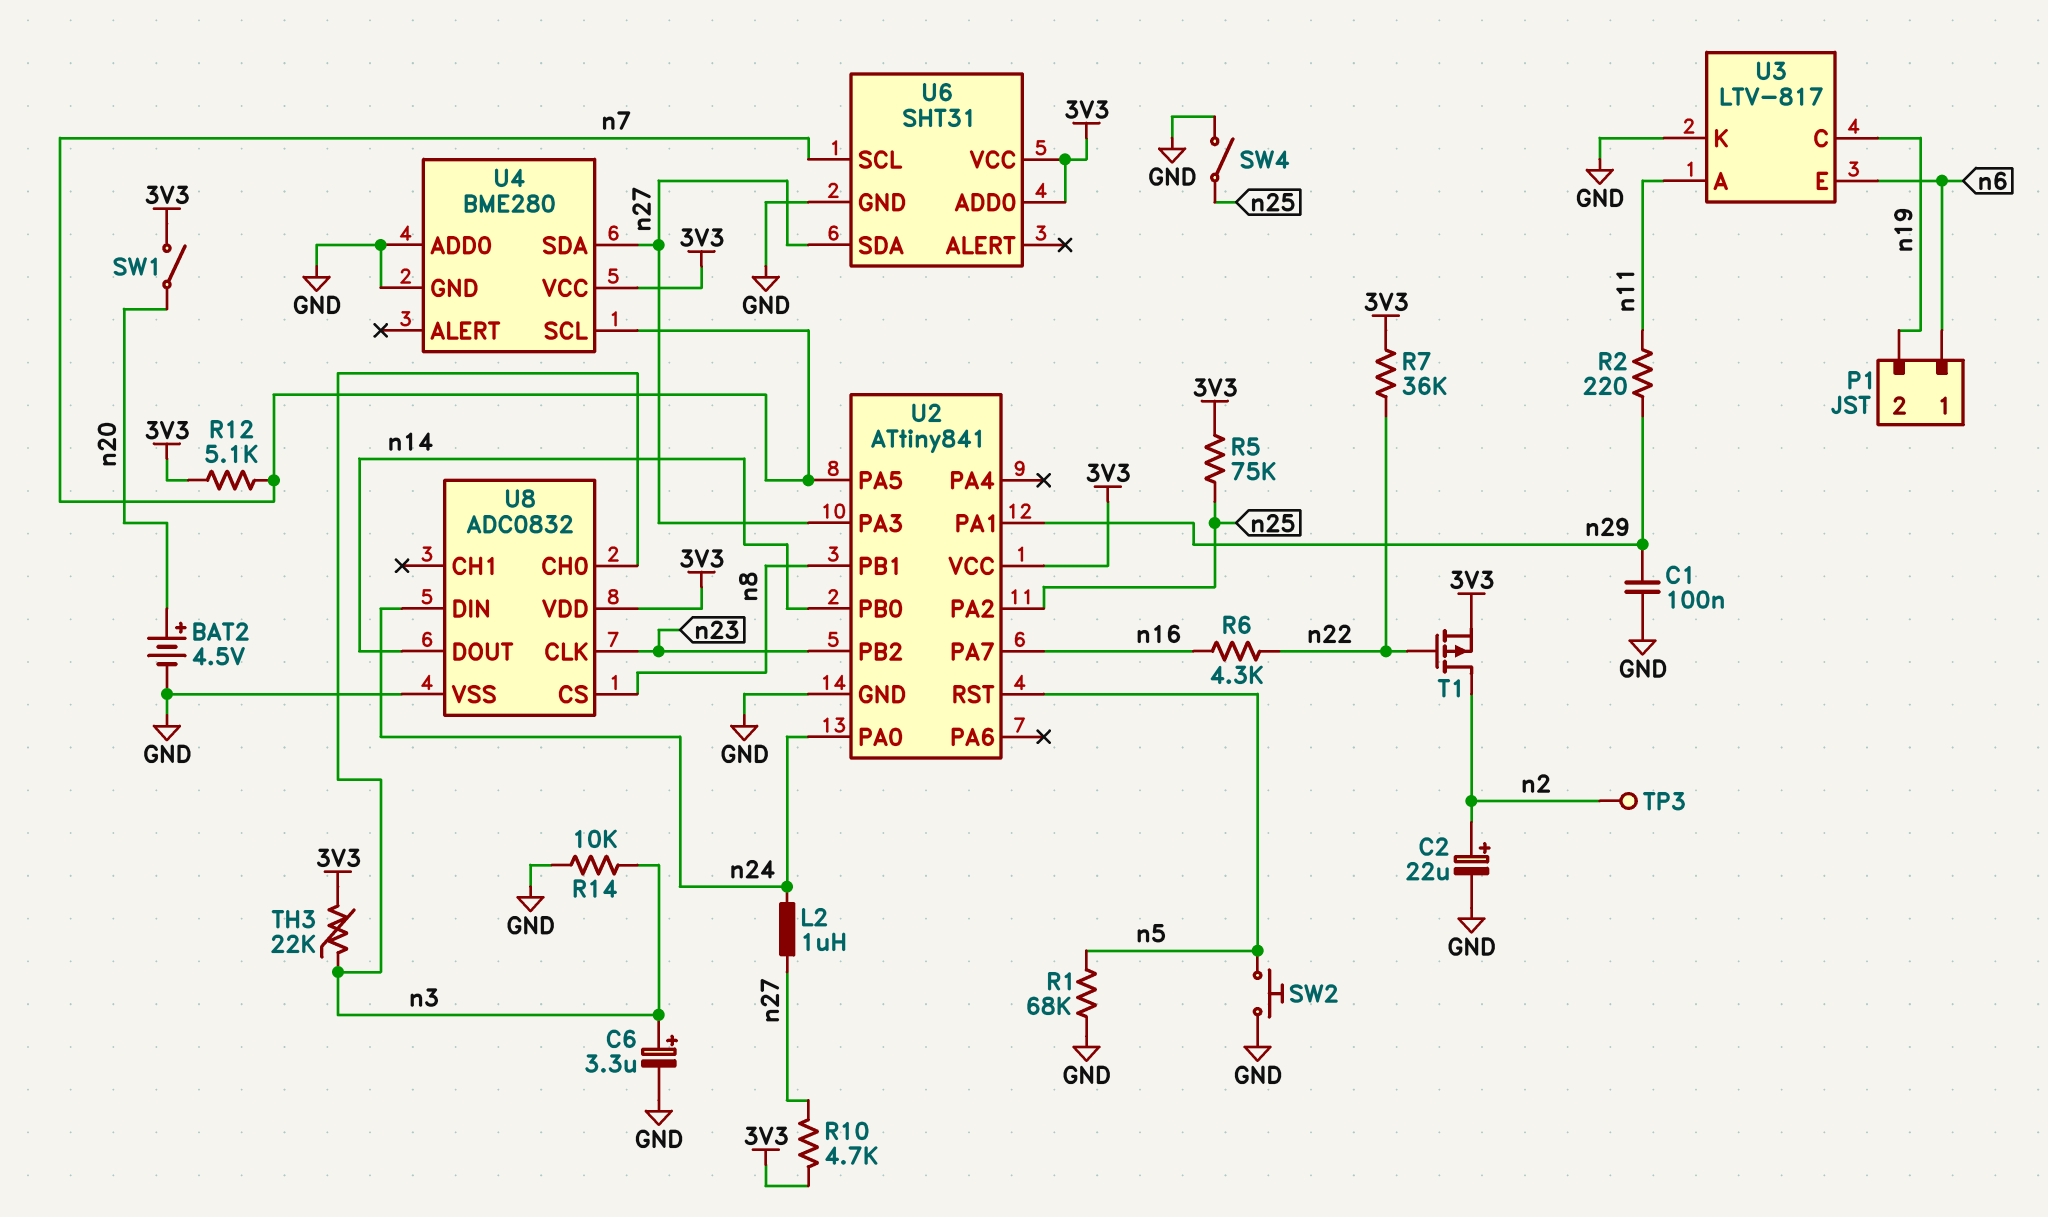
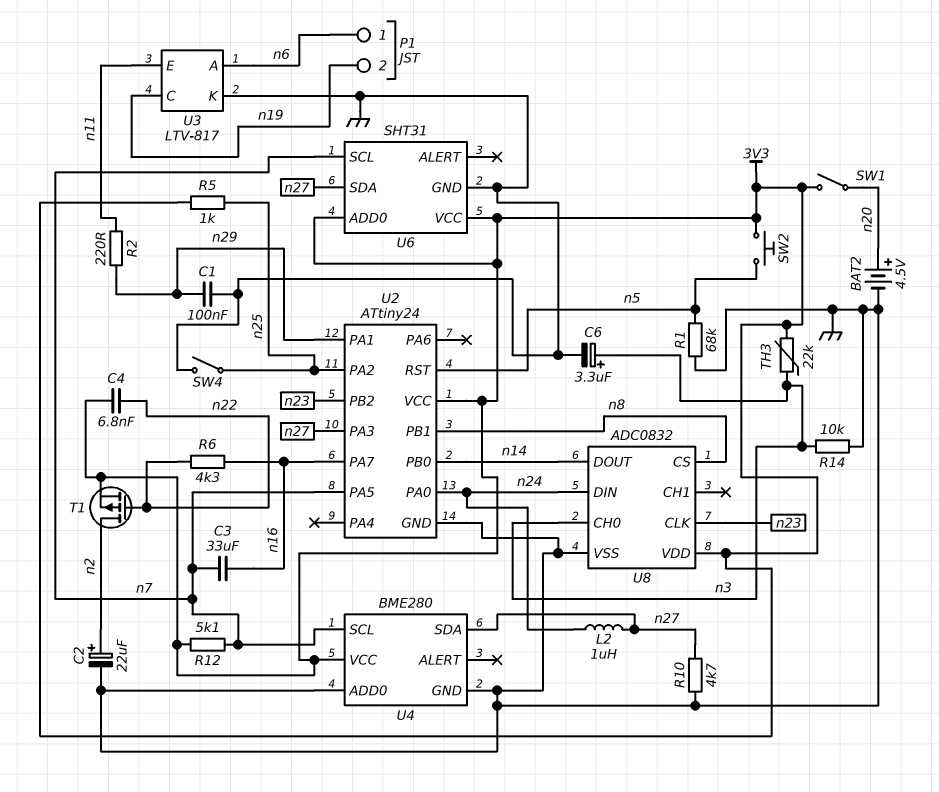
C3: none -> 33uF (n7, n16)
C4: none -> 6.8nF (3V3, n22)
R5: 75k (3V3, n25) -> 1k (3V3, n25)
R7: 36k (3V3, n22) -> none
R10: 4.7k (3V3, n27) -> 4.7k (GND, n27)
SW2: button (GND, n5) -> button (3V3, n5)
TP3: test point (n2) -> none
U2: ATtiny841 -> ATtiny24
U3 pin A: n11 -> n6
U3 pin E: n6 -> n11

